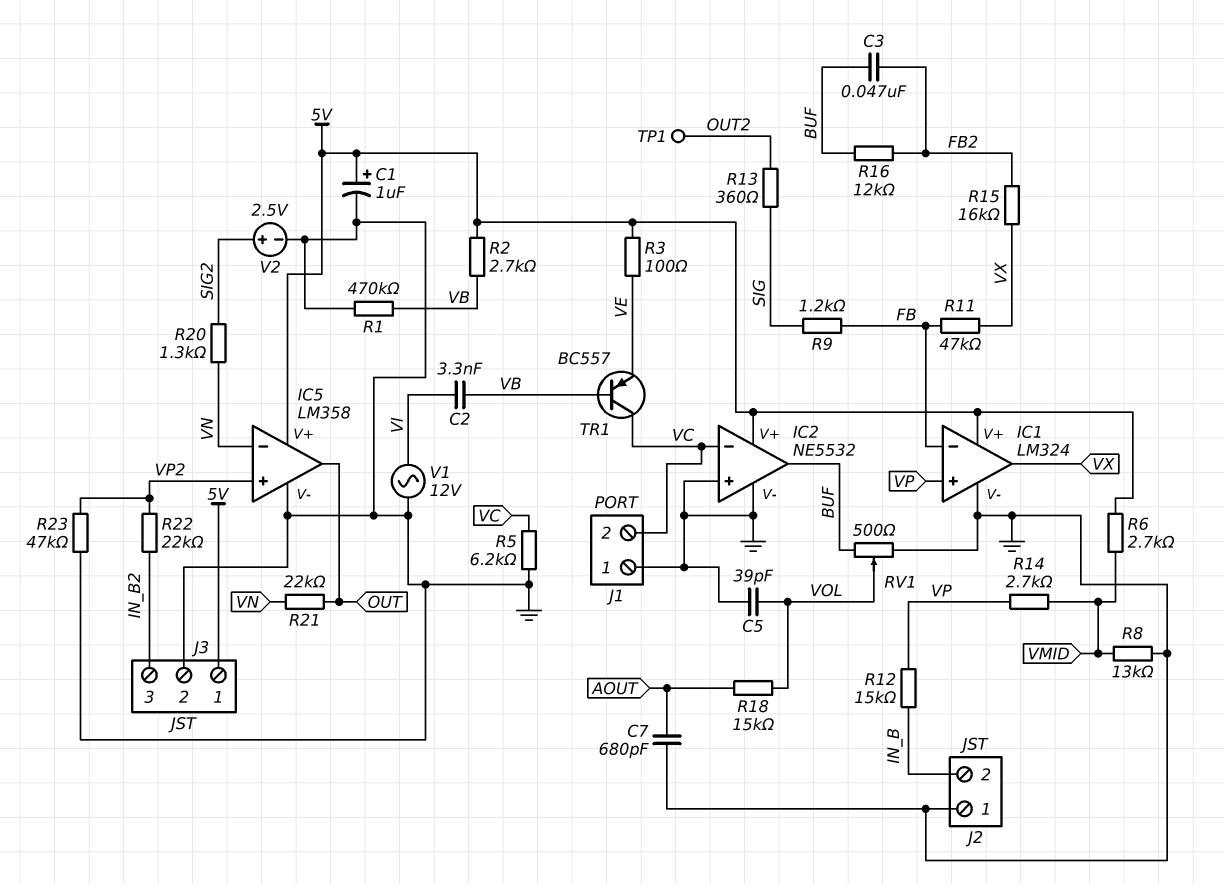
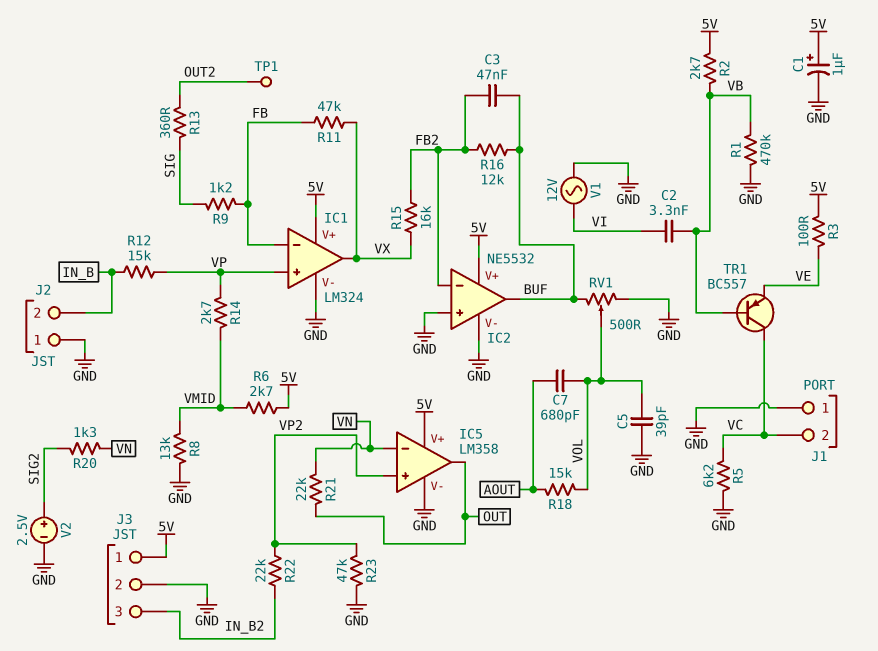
C7: 680pF (AOUT, GND) -> 680pF (AOUT, VOL)
IC2 pin in-: VC -> FB2

